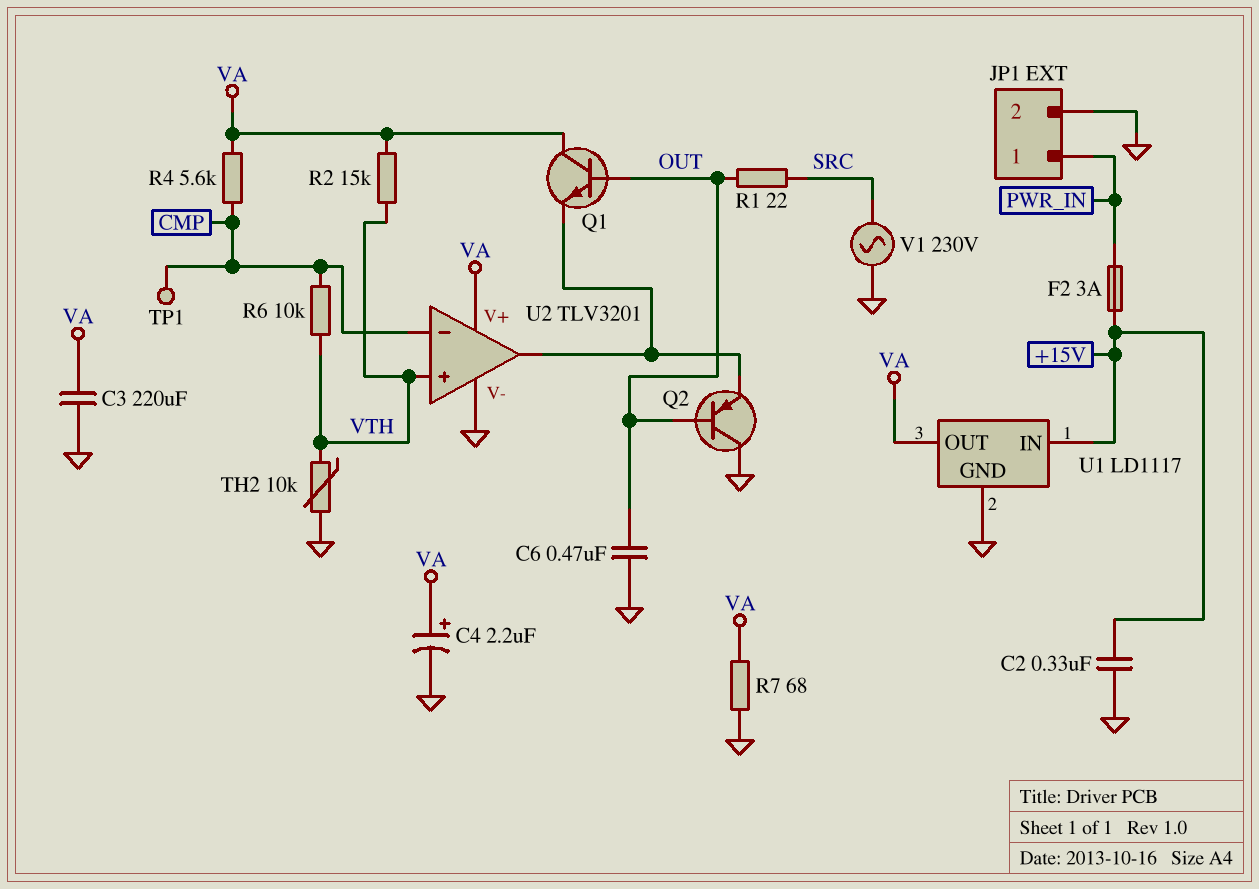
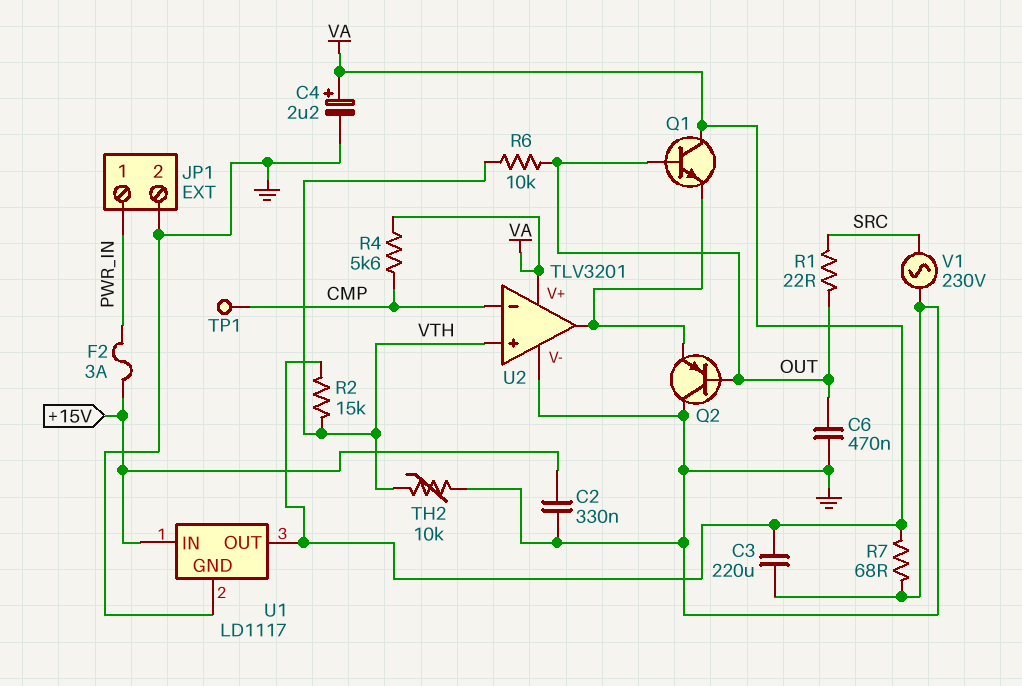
R6: 10k (CMP, VTH) -> 10k (OUT, VTH)

